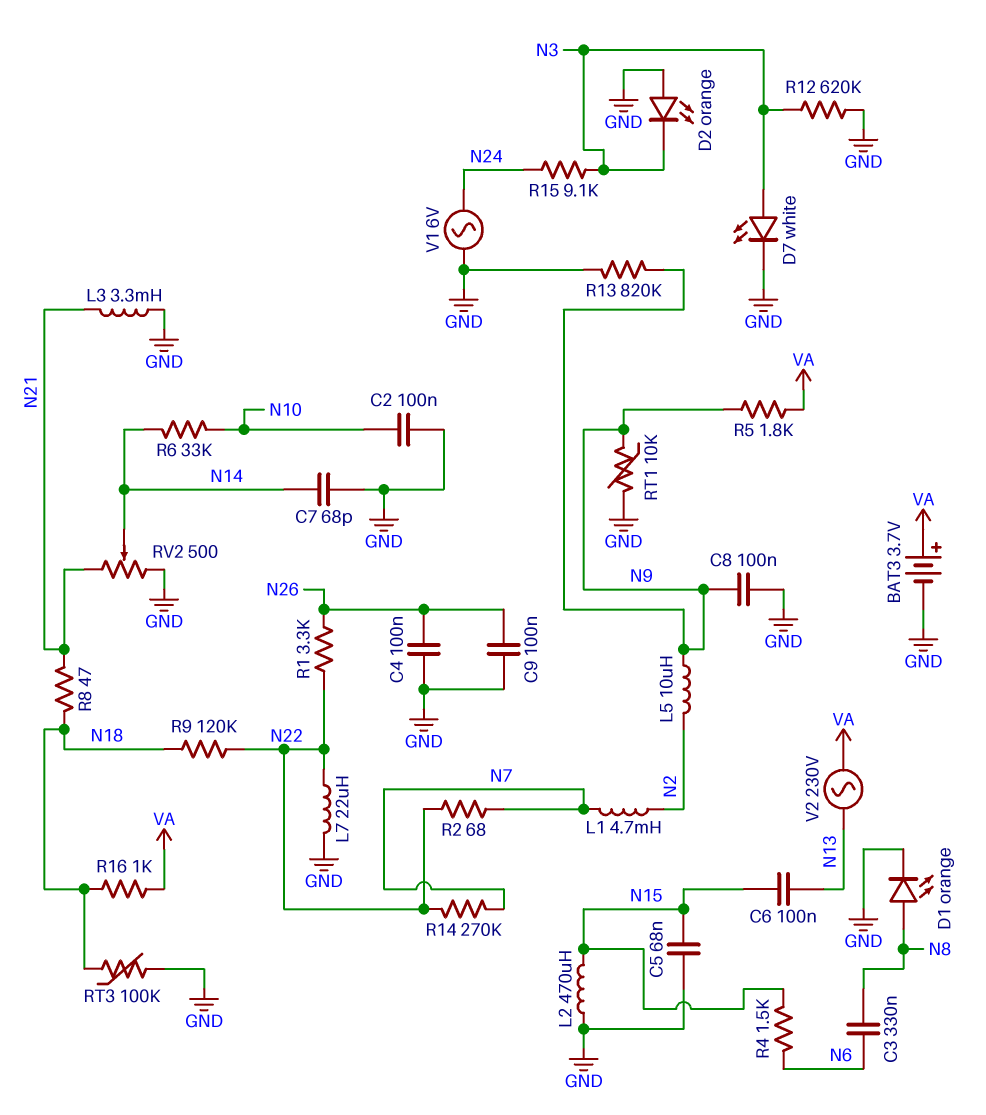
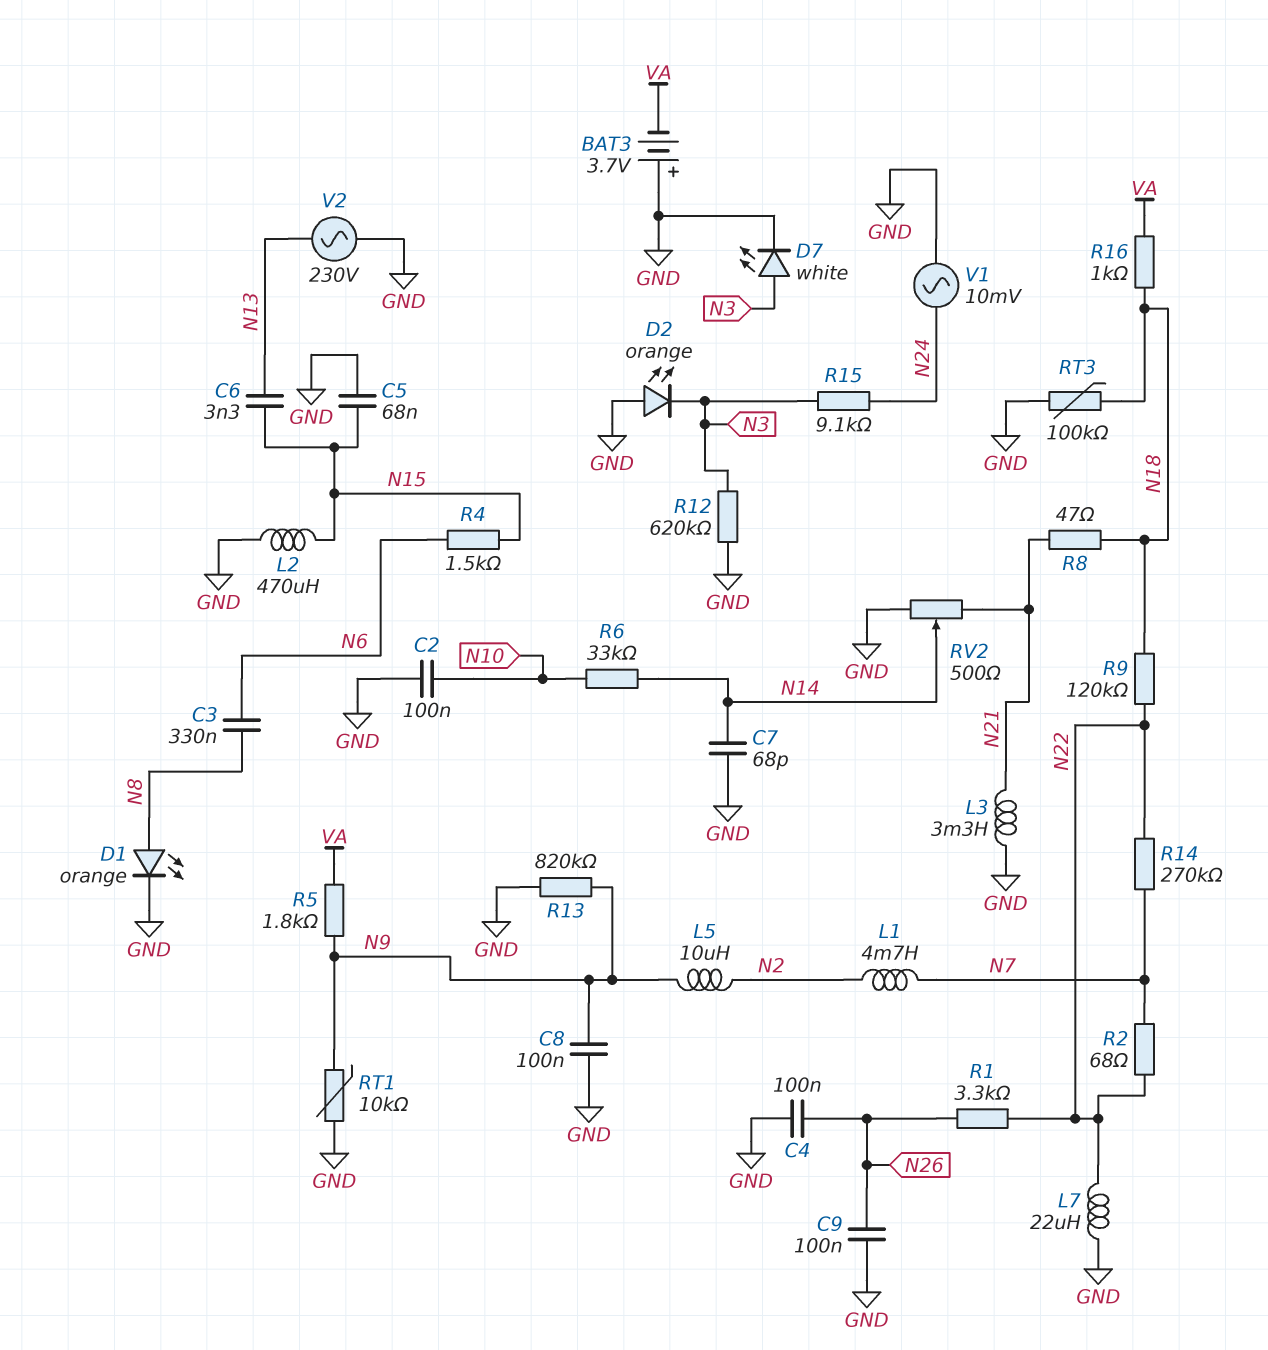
BAT3: 3.7V (plus VA, minus GND) -> 3.7V (plus GND, minus VA)
C6: 100nF (N13, N15) -> 3.3nF (N13, N15)
V1: AC 6V (GND, N24) -> AC 10mV (GND, N24)
V2: AC 230V (N13, VA) -> AC 230V (GND, N13)

